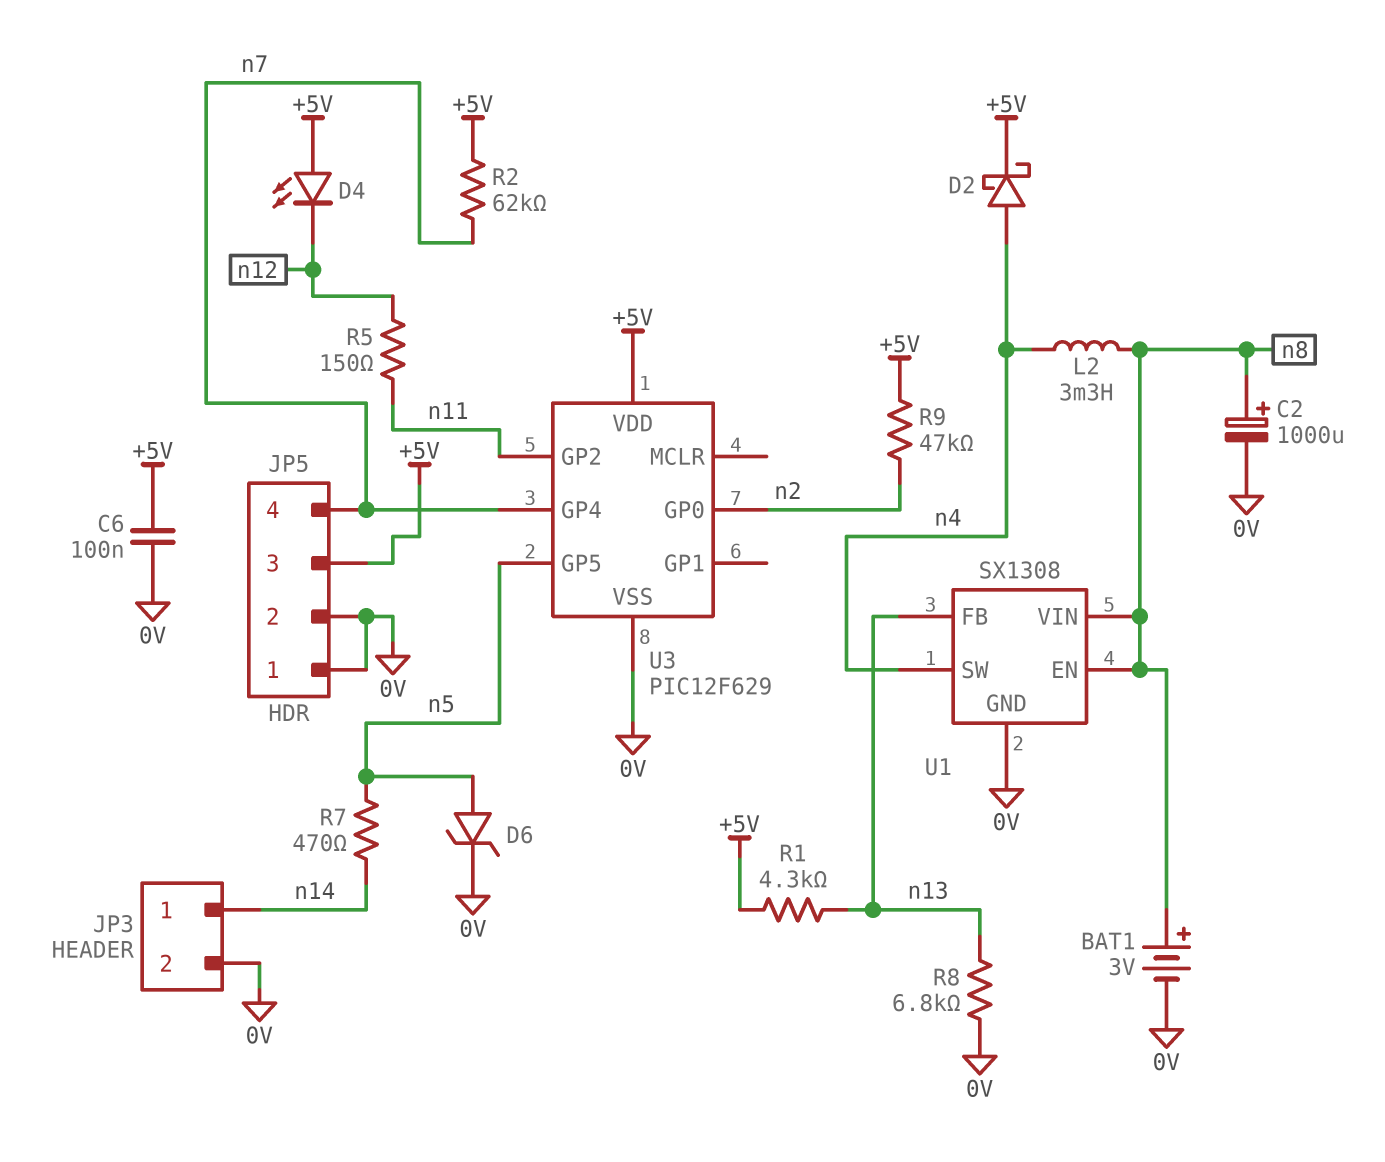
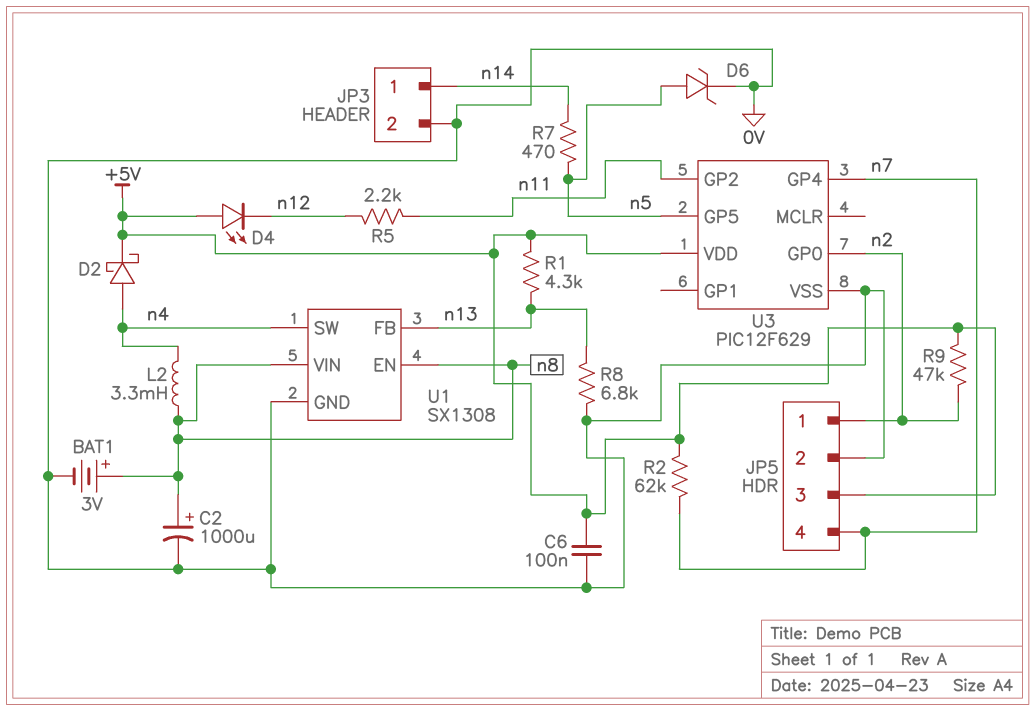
JP5 pin 1: 0V -> n2
R5: 150 (n11, n12) -> 2.2k (n11, n12)

